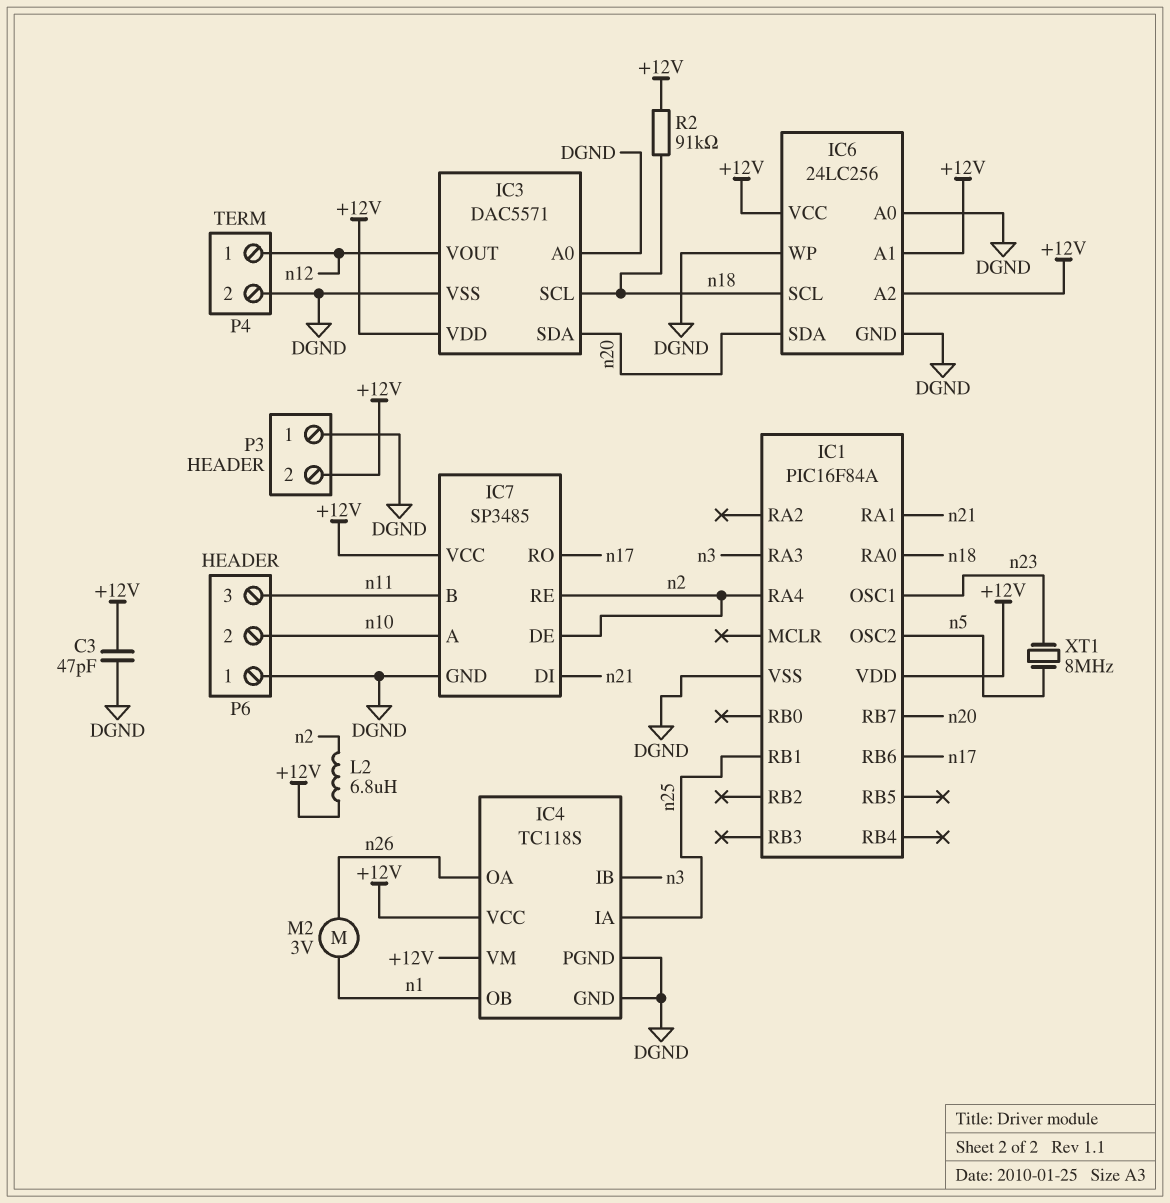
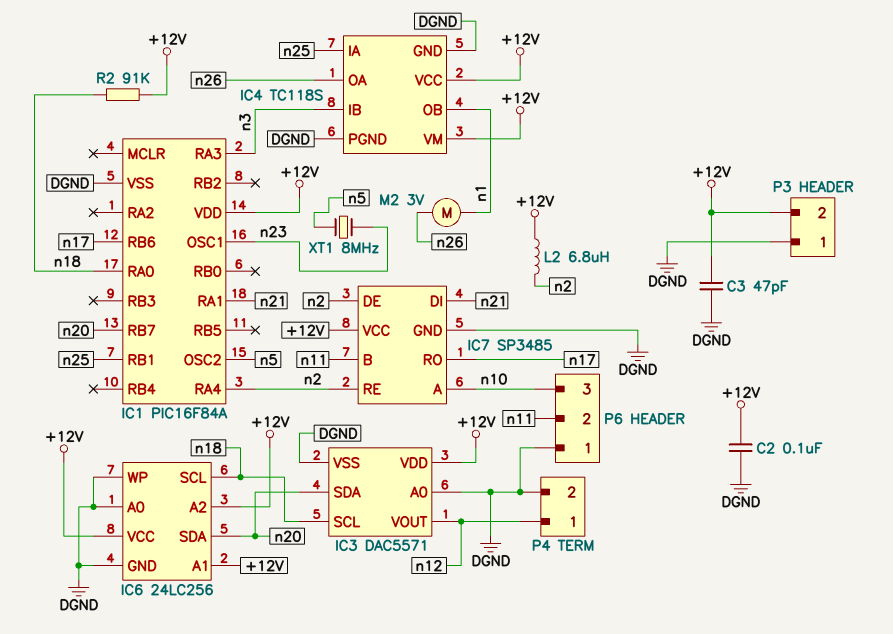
C2: none -> 100nF (+12V, DGND)
P6 pin 2: n10 -> n11
P6 pin 3: n11 -> n10

